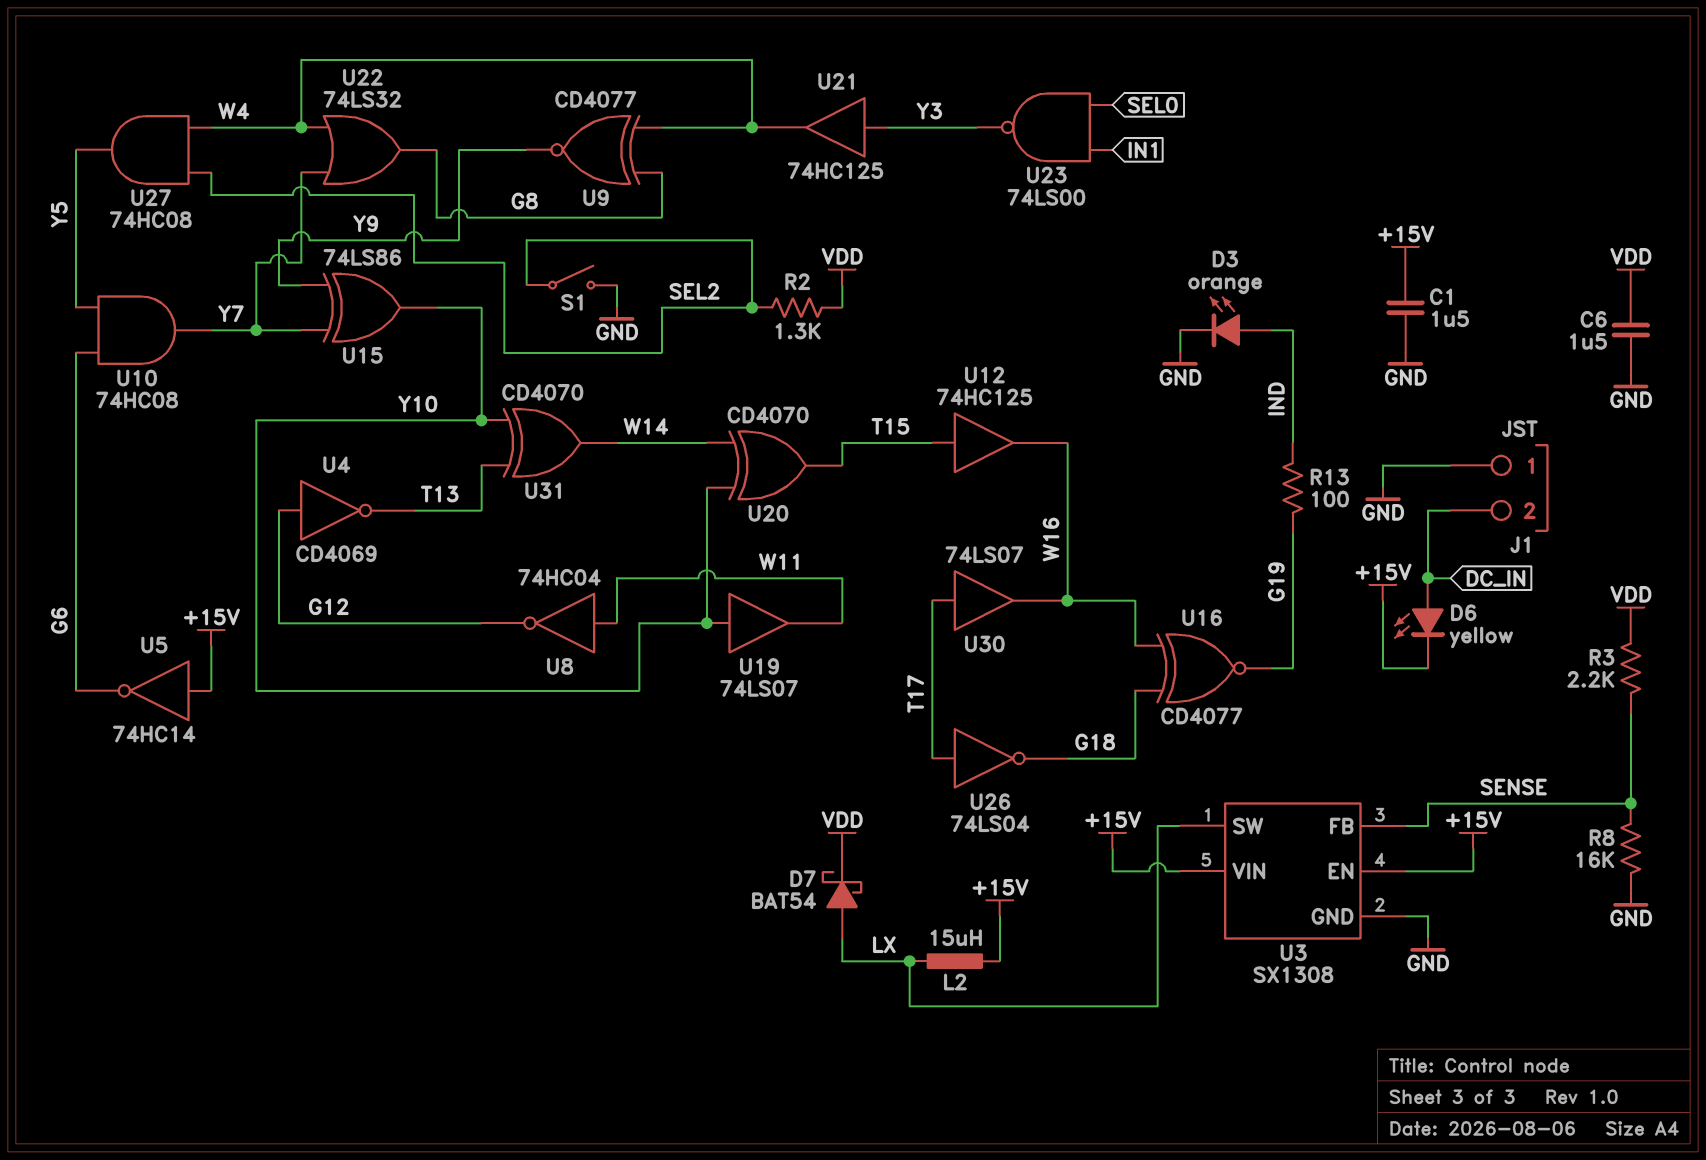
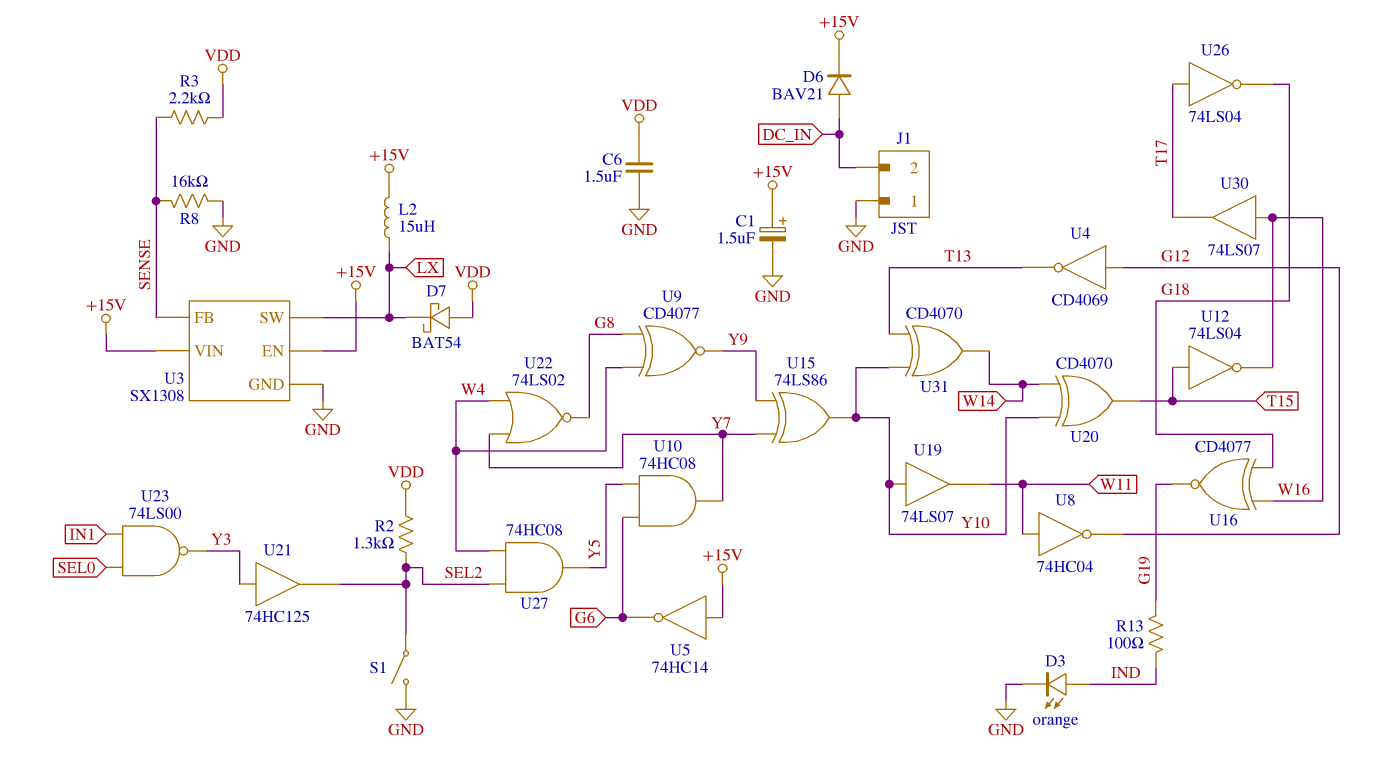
C1: 1.5uF (+15V, GND) -> 1.5uF (plus +15V, minus GND)
D6: LED yellow (A DC_IN, K +15V) -> diode BAV21 (A DC_IN, K +15V)
D7: schottky BAT54 (A LX, K VDD) -> schottky BAT54 (A VDD, K LX)
U12: buffer 74HC125 (in T15, out W16) -> NOT 74LS04 (in T15, out W16)
U21: buffer 74HC125 (in Y3, out W4) -> buffer 74HC125 (in Y3, out SEL2)
U22: OR 74LS32 (in W4, in Y7, out G8) -> NOR 74LS02 (in W4, in Y7, out G8)
U30: buffer 74LS07 (in T17, out W16) -> buffer 74LS07 (in W16, out T17)

